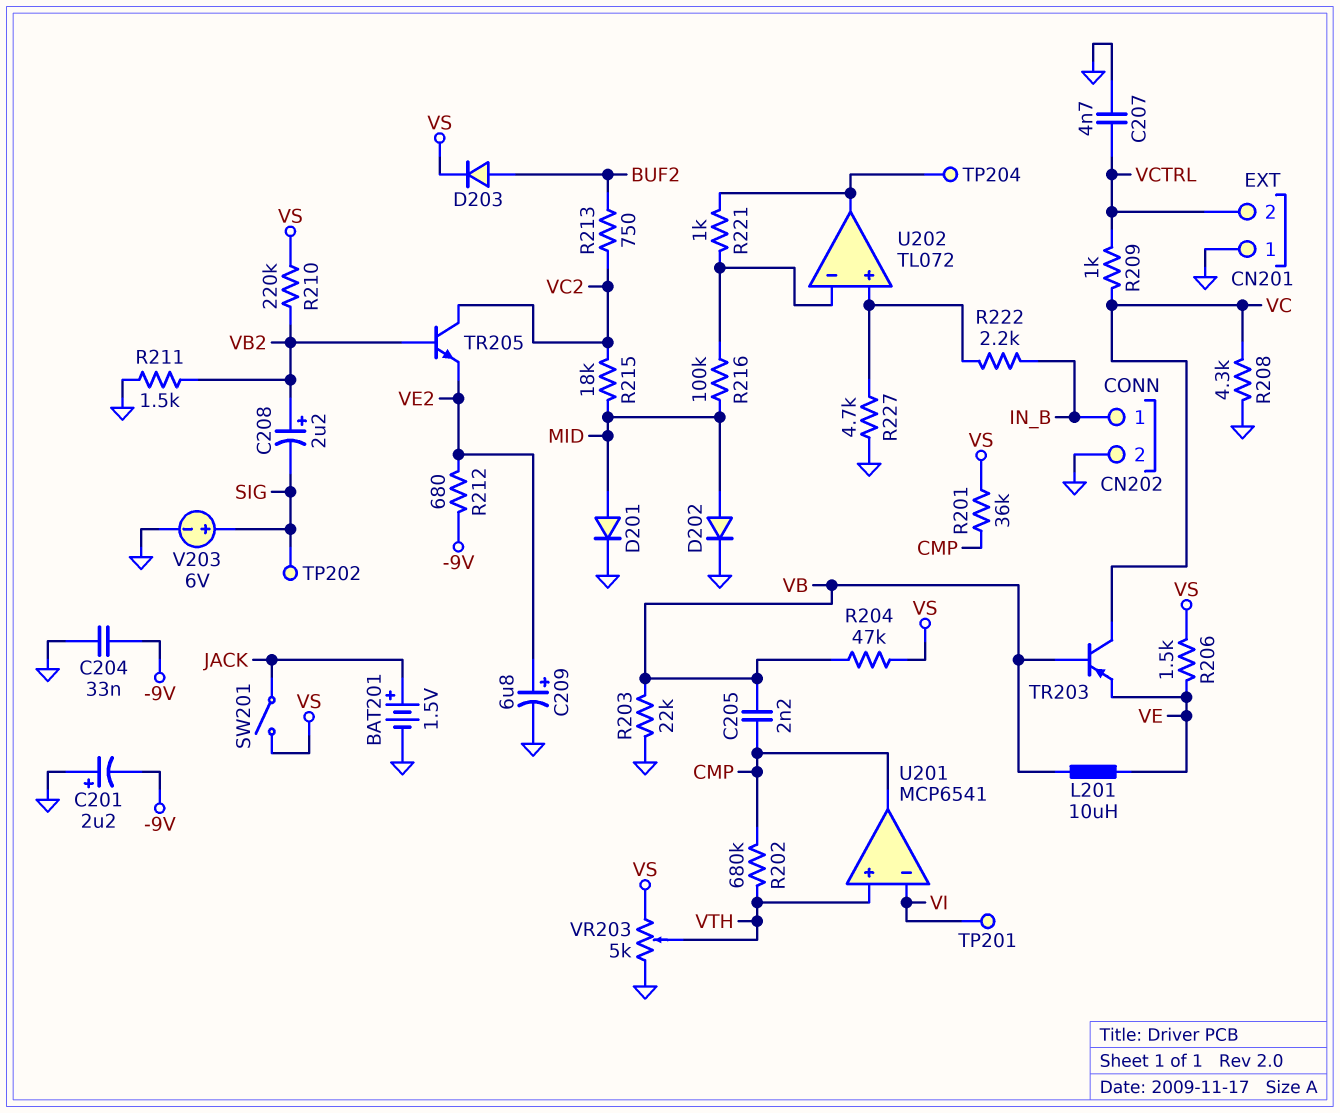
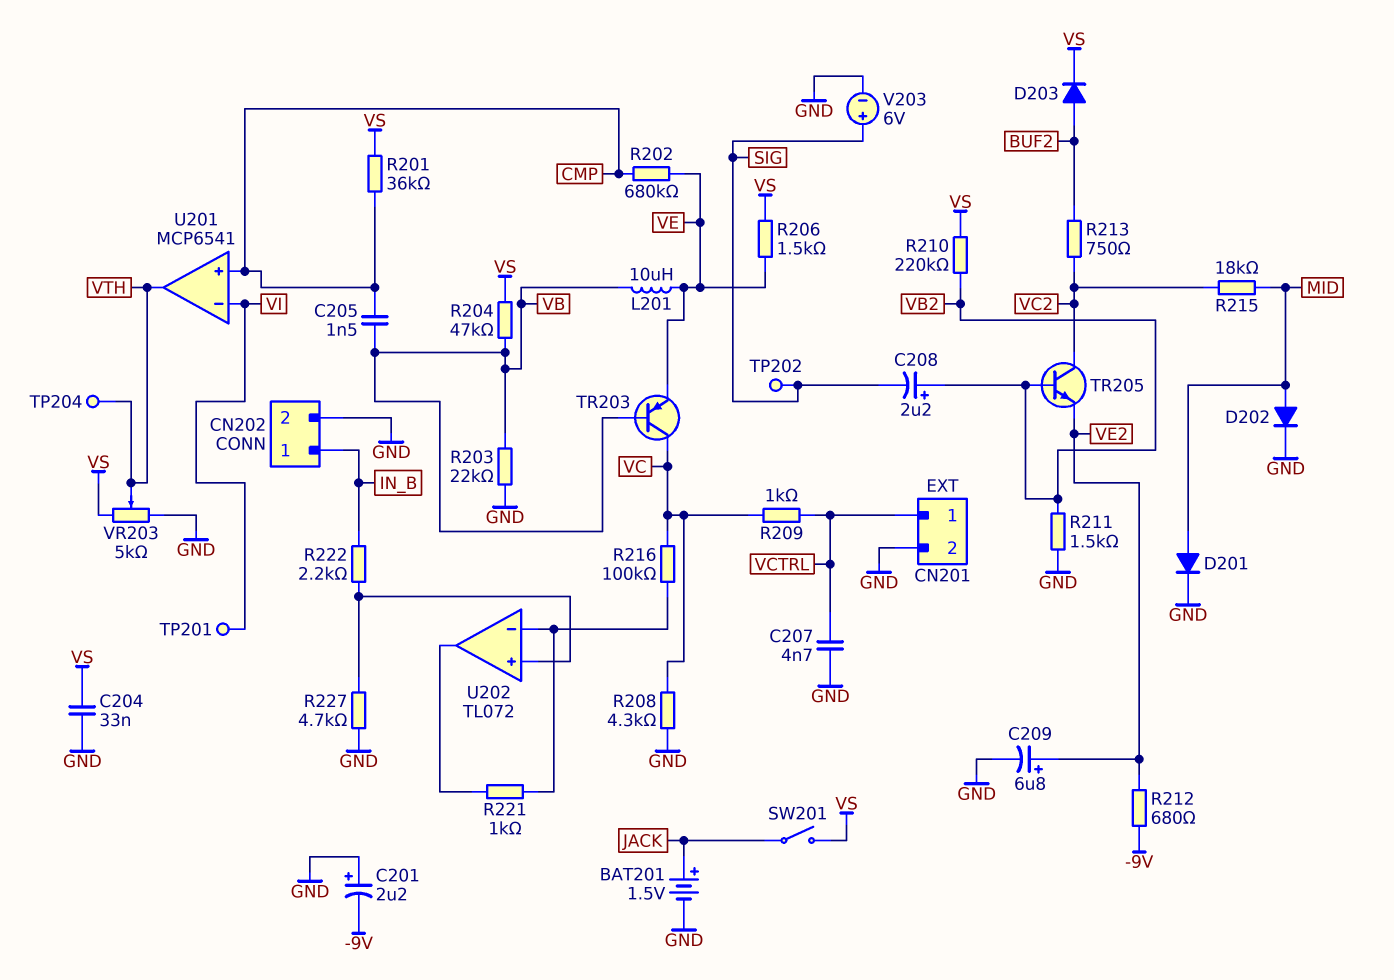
C204: 33nF (-9V, GND) -> 33nF (GND, VS)
C205: 2.2nF (CMP, VB) -> 1.5nF (CMP, VB)
CN201 pin 1: GND -> VCTRL
CN201 pin 2: VCTRL -> GND
R202: 680k (CMP, VTH) -> 680k (CMP, VE)
R216: 100k (MID, U202/in-) -> 100k (U202/in-, VC)
TP204: test point (U202/out) -> test point (VTH)
U201 pin in+: VTH -> CMP
U201 pin out: CMP -> VTH

